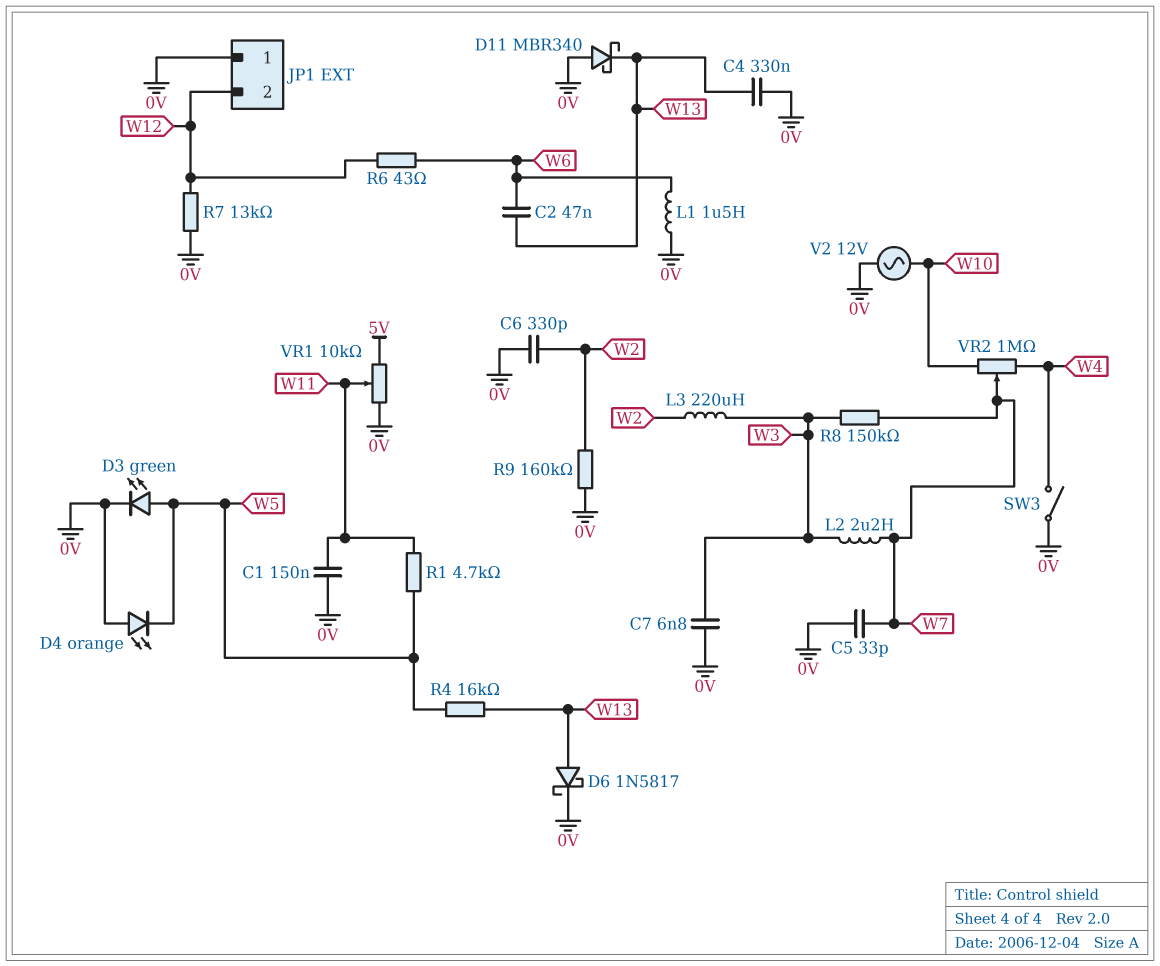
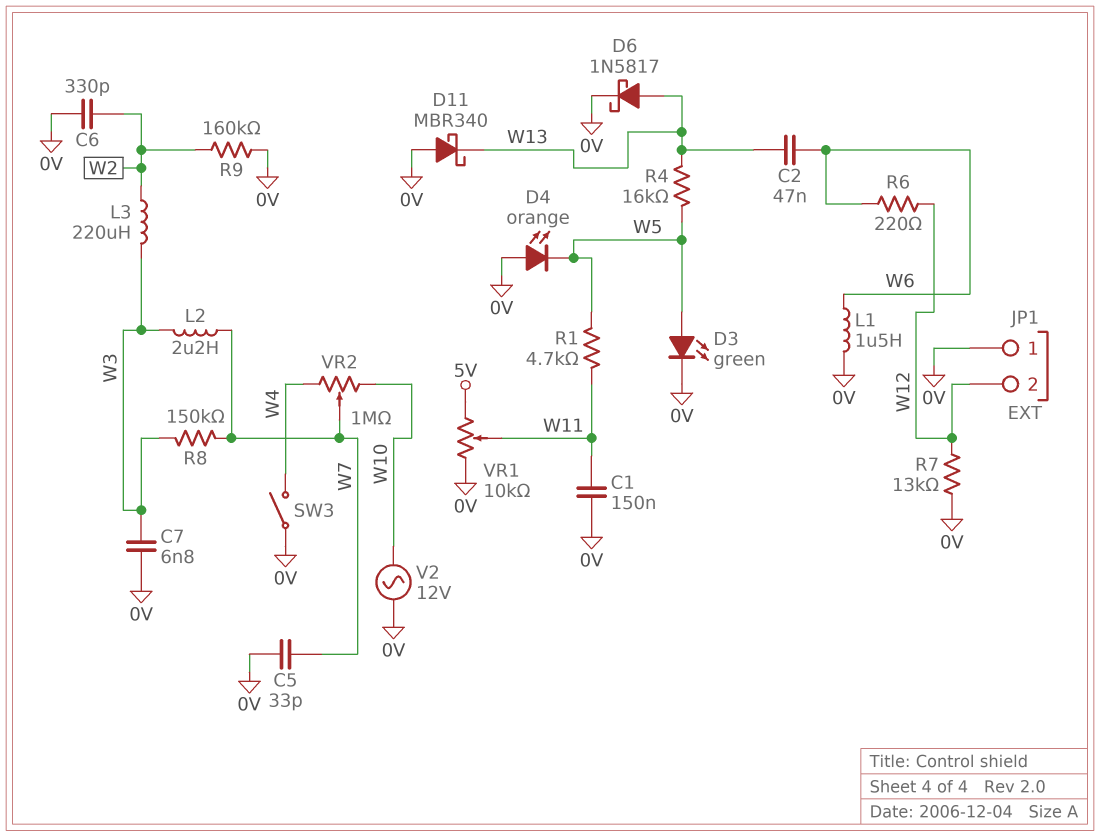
C4: 330nF (0V, W13) -> none
R6: 43 (W6, W12) -> 220 (W6, W12)

